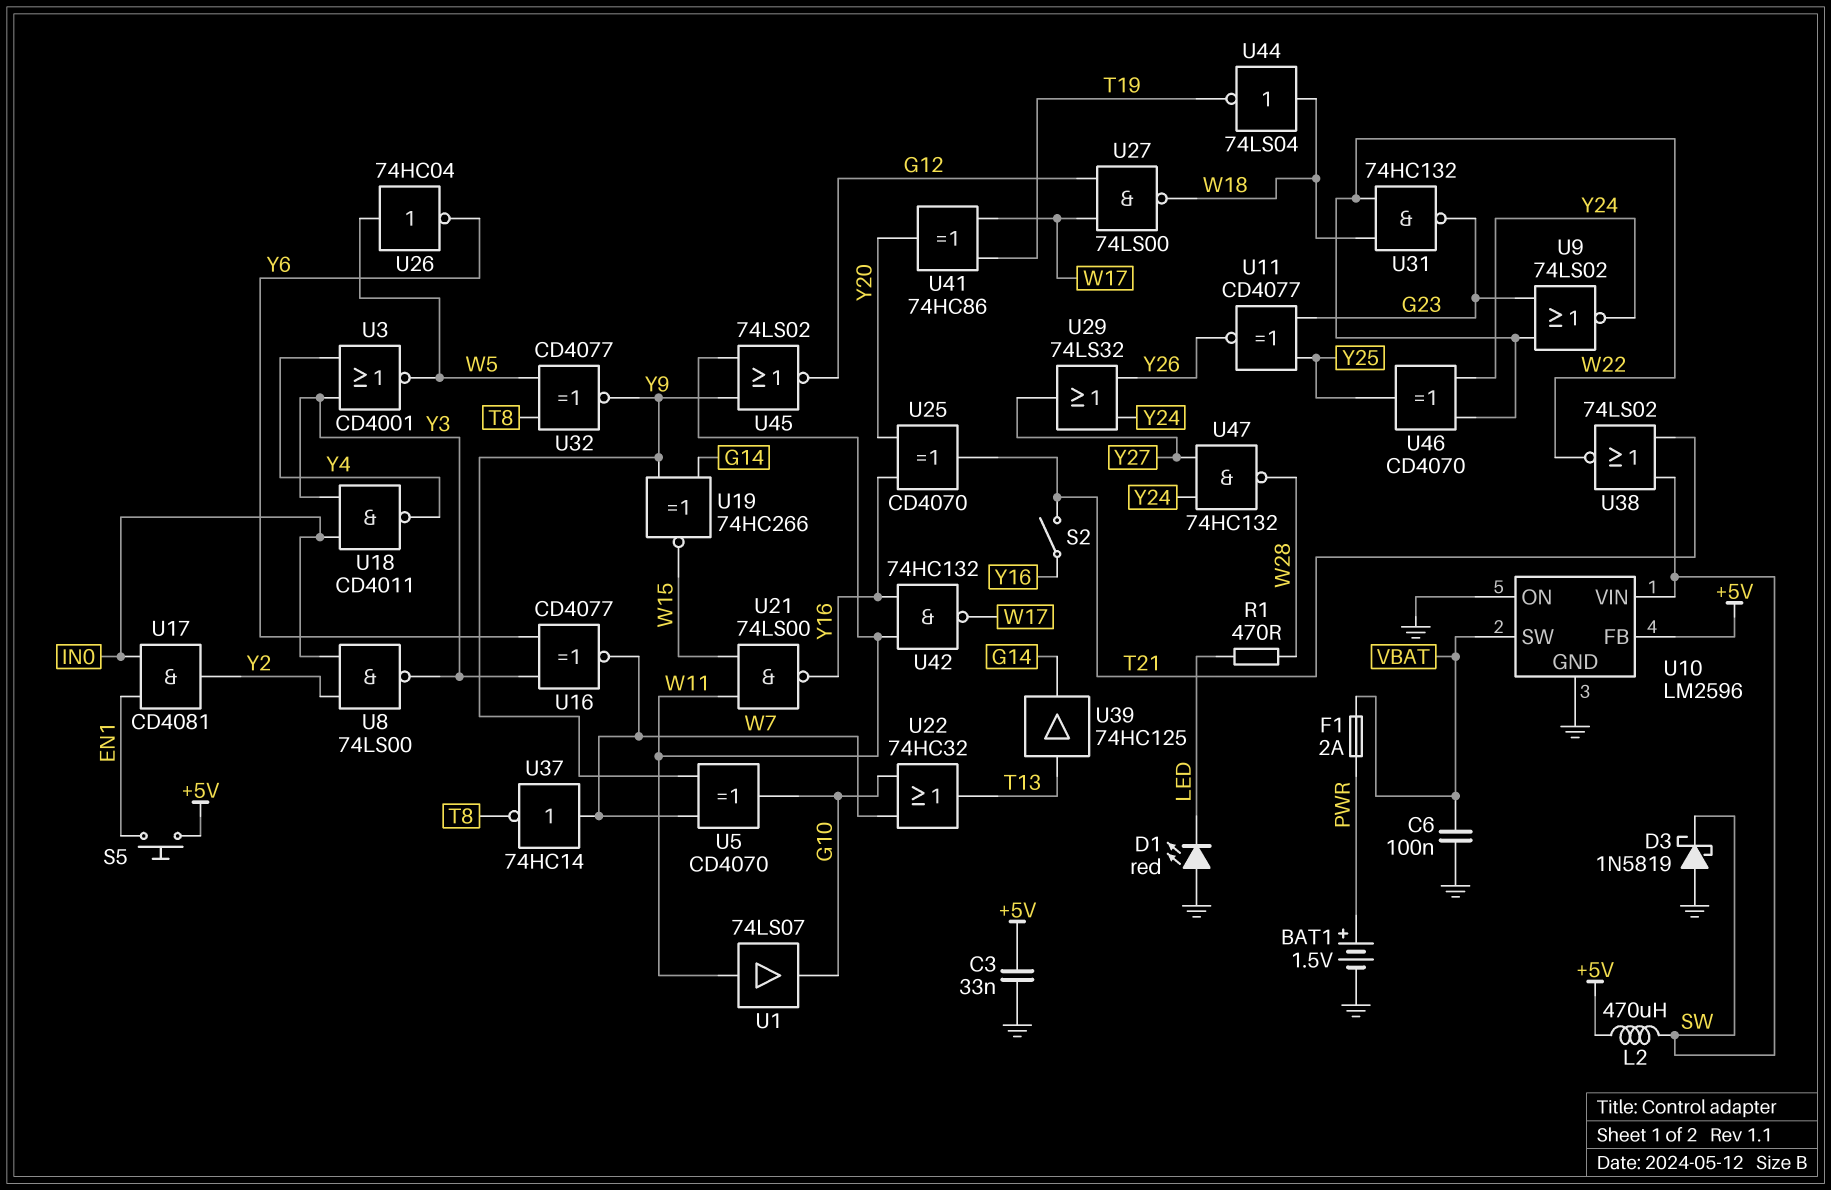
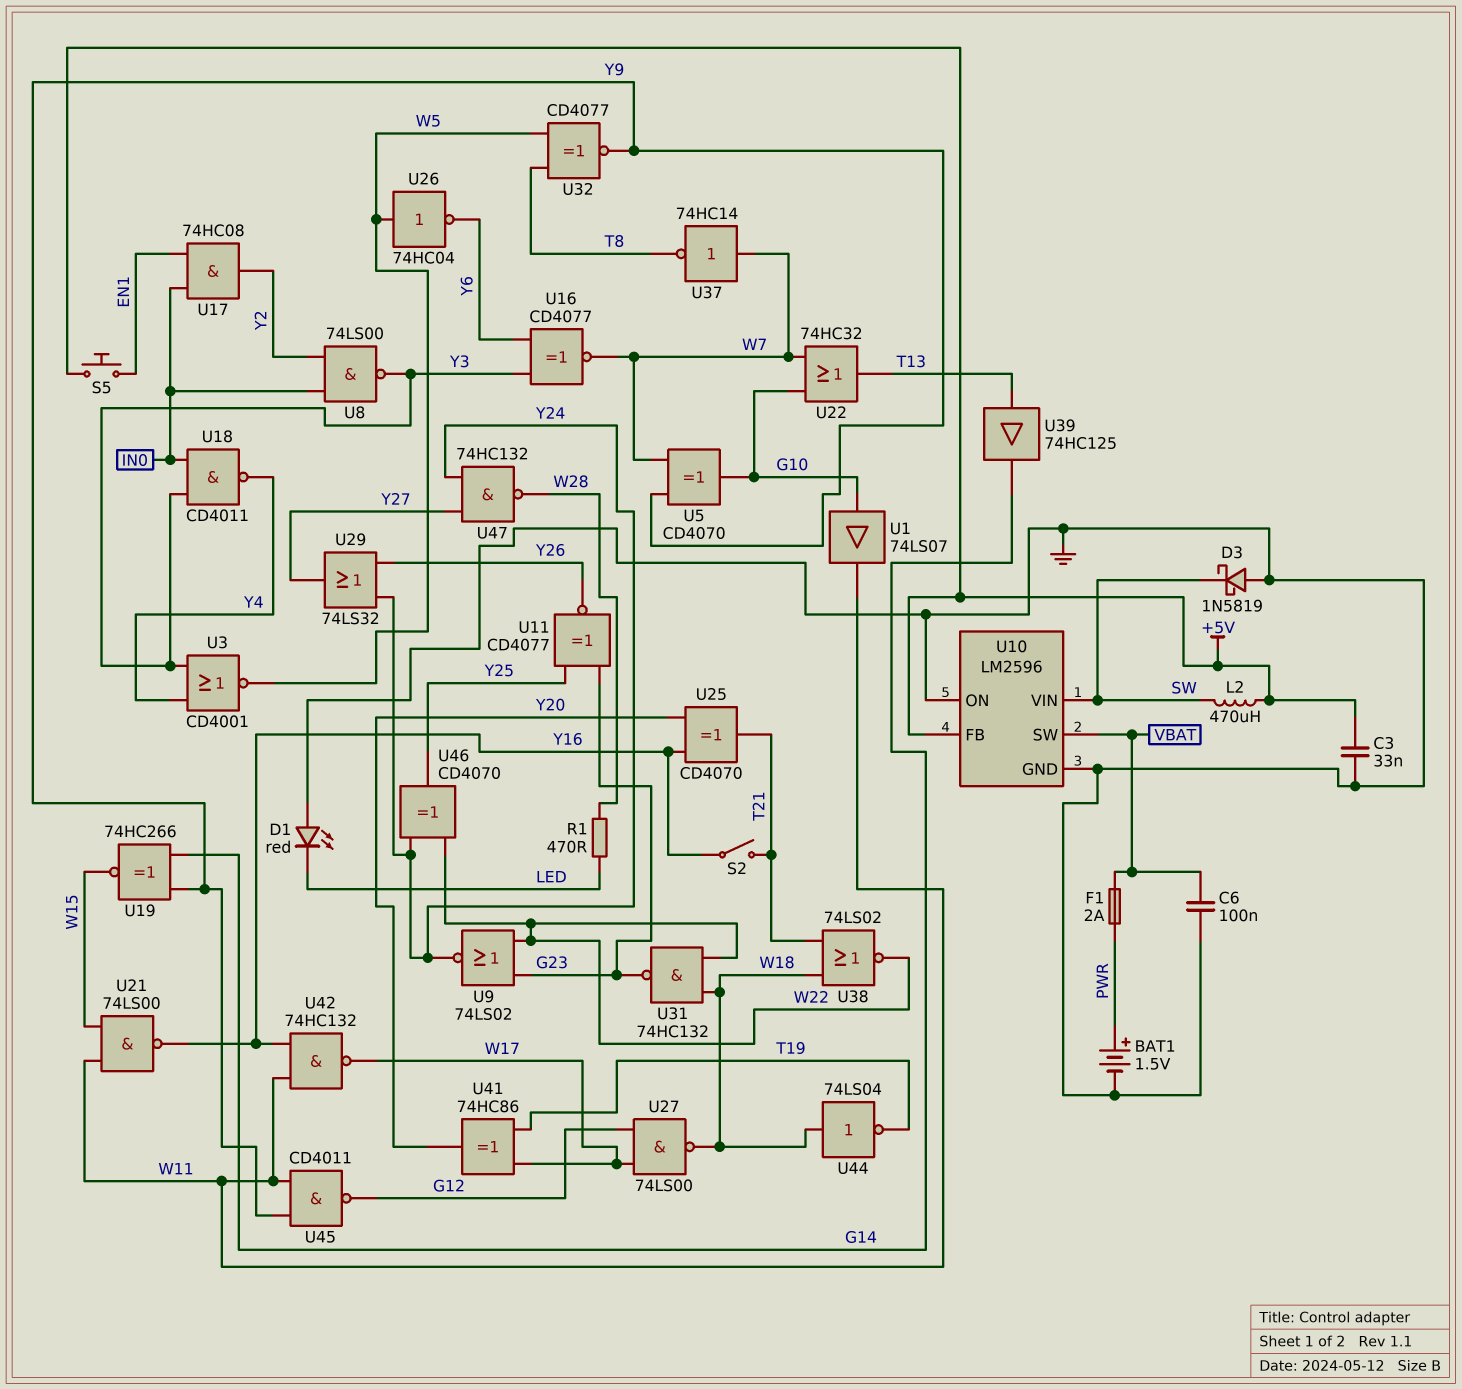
U1: buffer 74LS07 (in W11, out G10) -> buffer 74LS07 (in G10, out W11)
U17: AND CD4081 (in EN1, in IN0, out Y2) -> AND 74HC08 (in EN1, in IN0, out Y2)
U38: NOR 74LS02 (in SW, in T21, out W22) -> NOR 74LS02 (in T21, in W18, out W22)
U45: NOR 74LS02 (in W11, in Y9, out G12) -> NAND CD4011 (in W11, in Y9, out G12)

